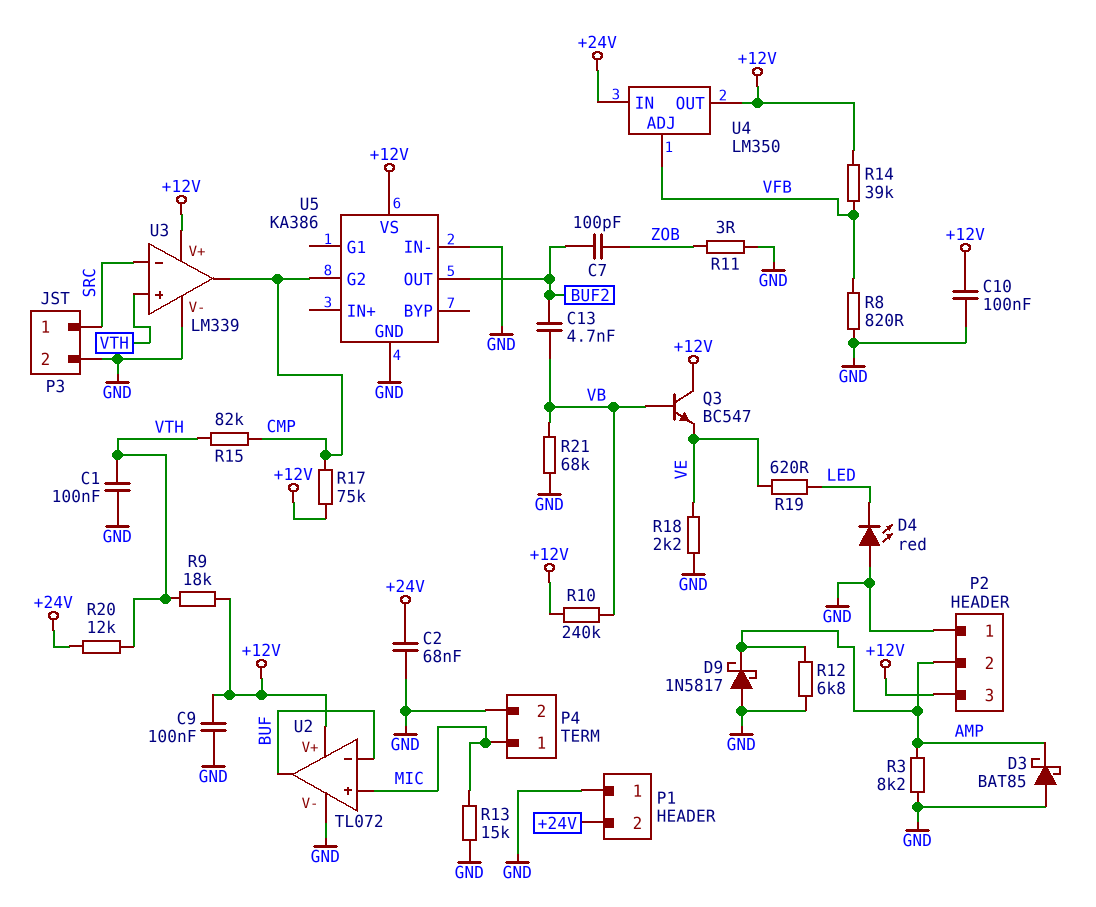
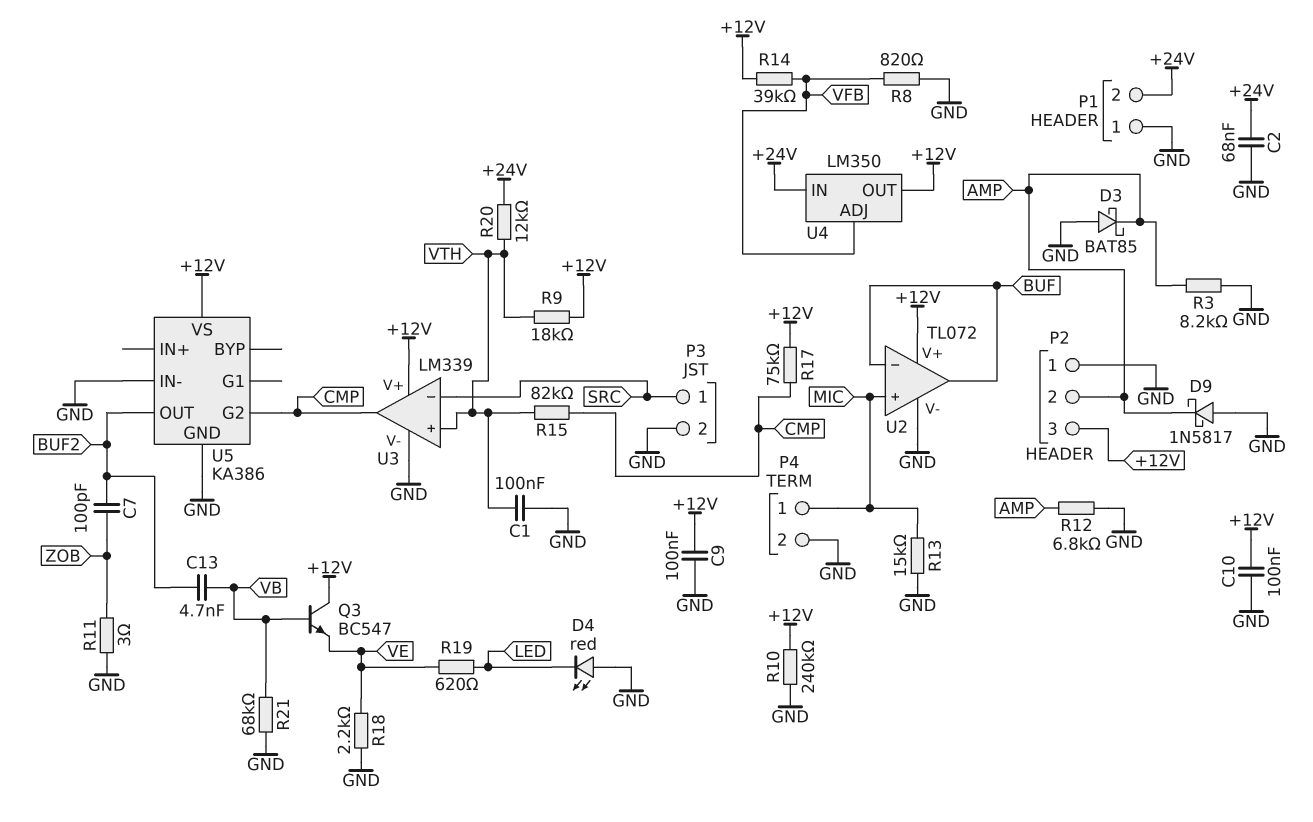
R10: 240k (+12V, VB) -> 240k (+12V, GND)

